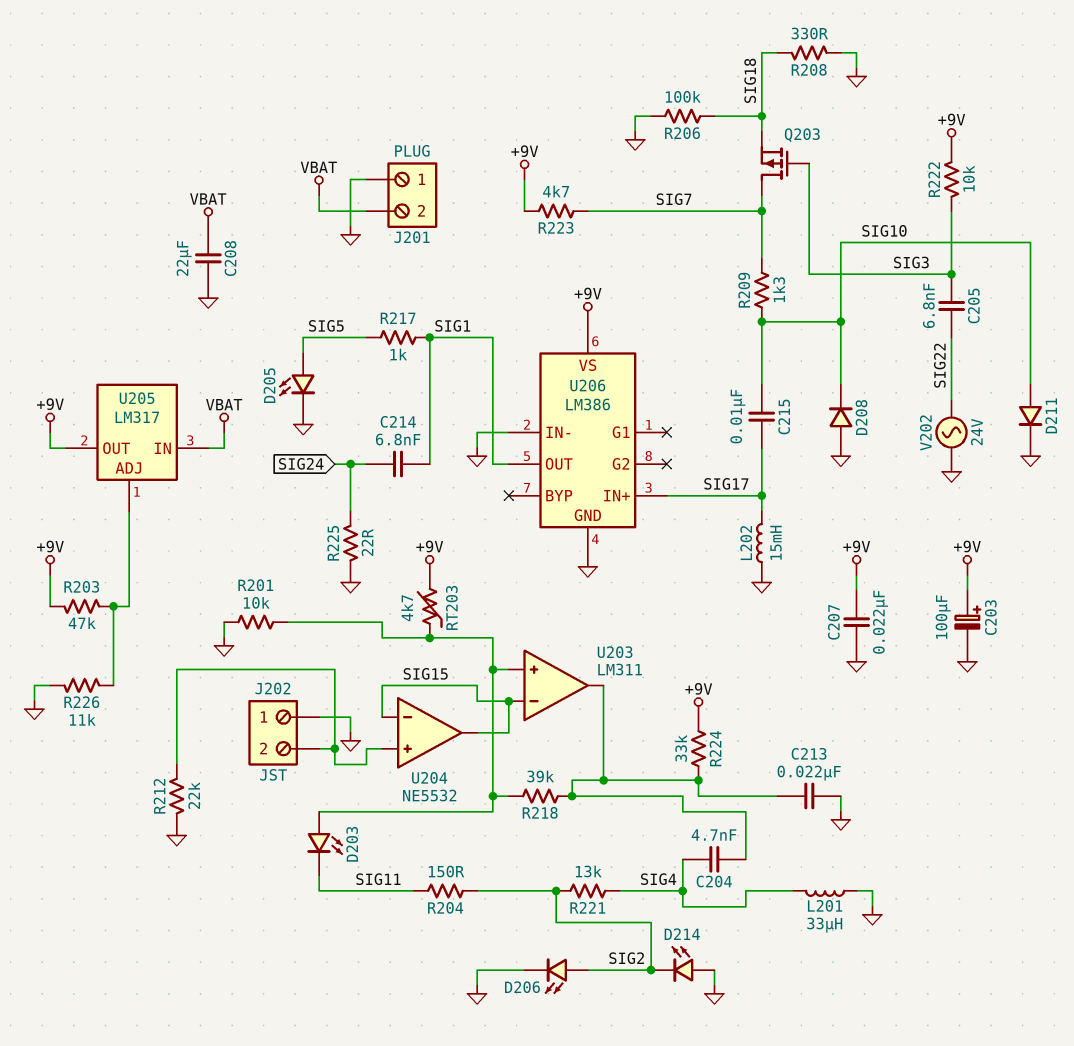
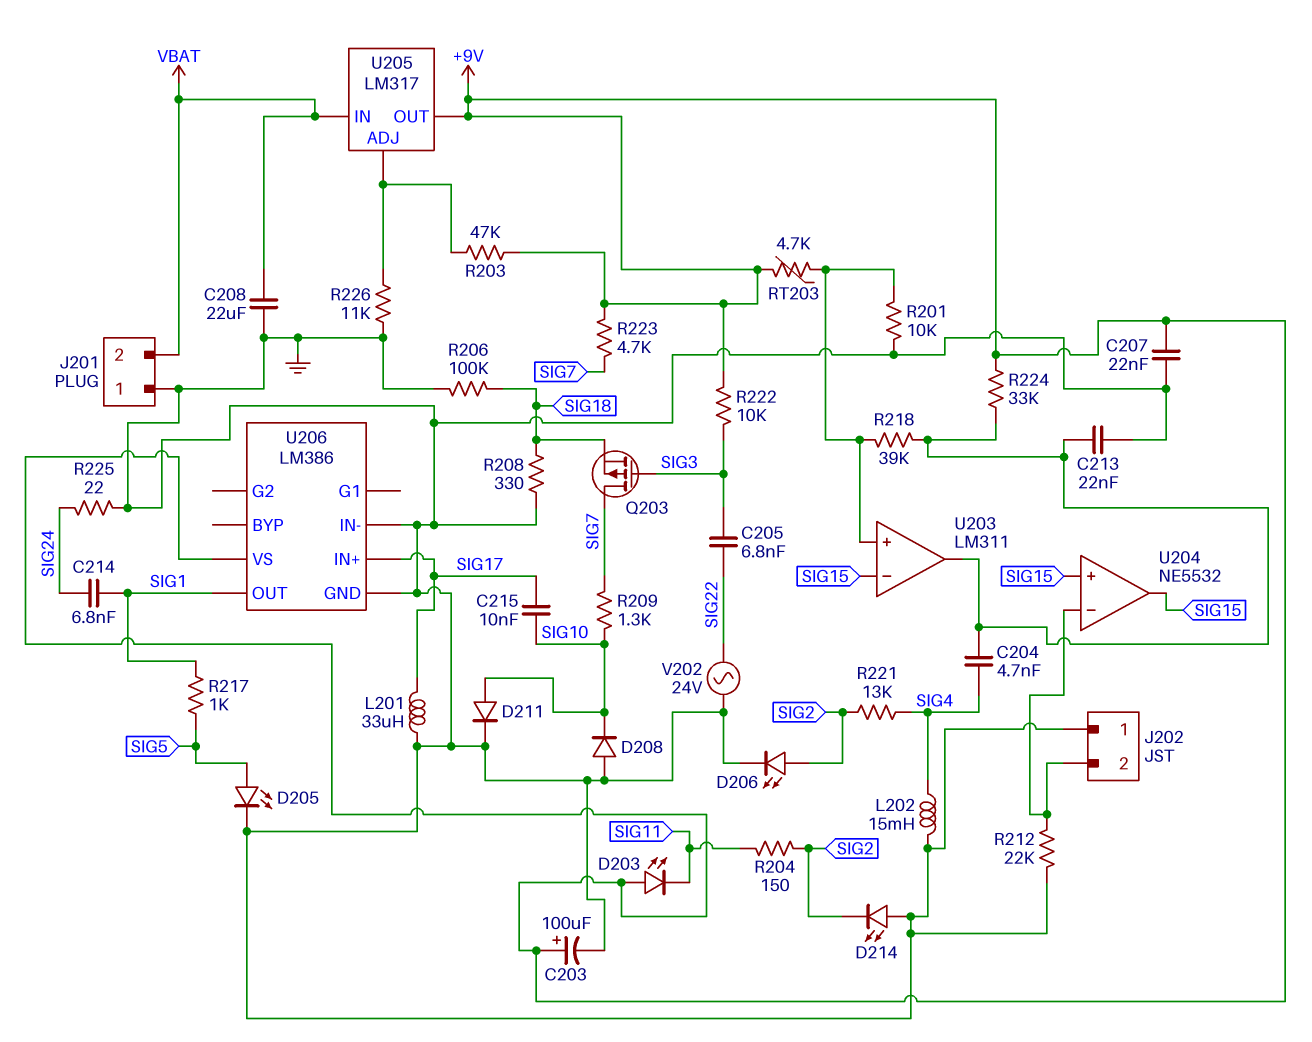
D203: LED (A U203/in+, K SIG11) -> LED (A +9V, K SIG11)
L201: 33uH (GND, SIG4) -> 33uH (GND, SIG17)
L202: 15mH (GND, SIG17) -> 15mH (GND, SIG4)
U204 pin in+: J202/2 -> SIG15
U204 pin in-: SIG15 -> J202/2

